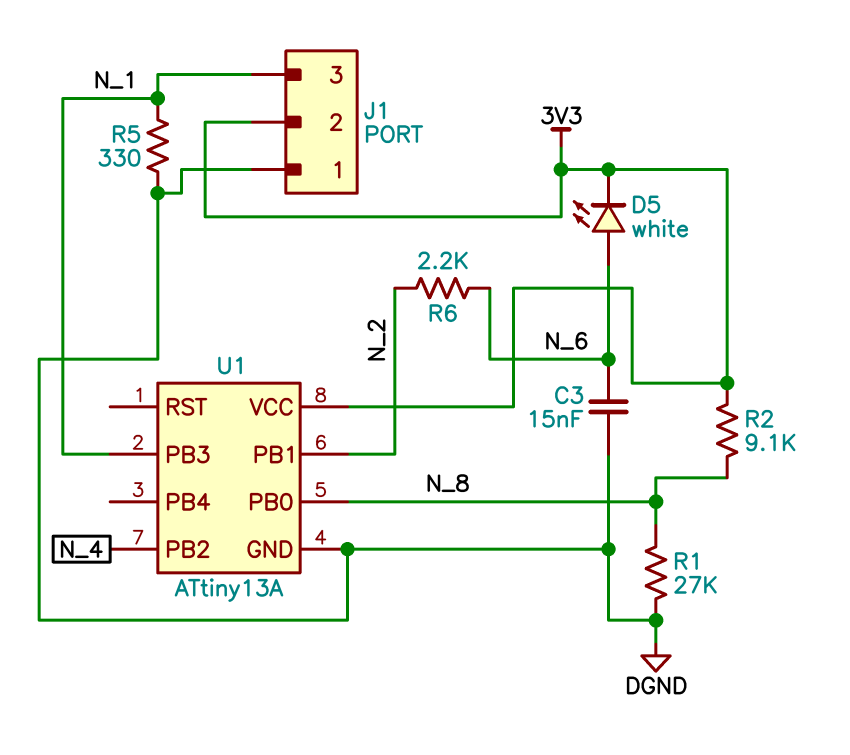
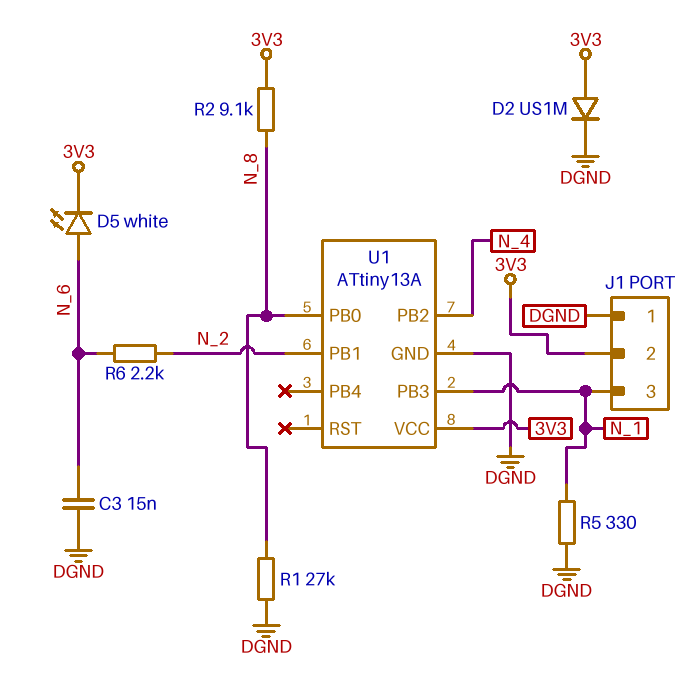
D2: none -> diode US1M (A 3V3, K DGND)

